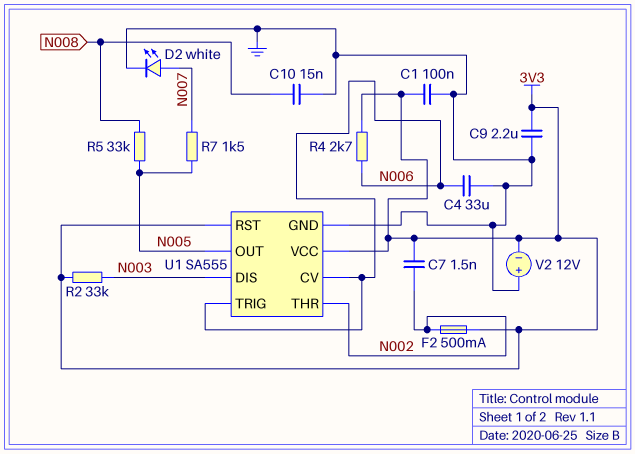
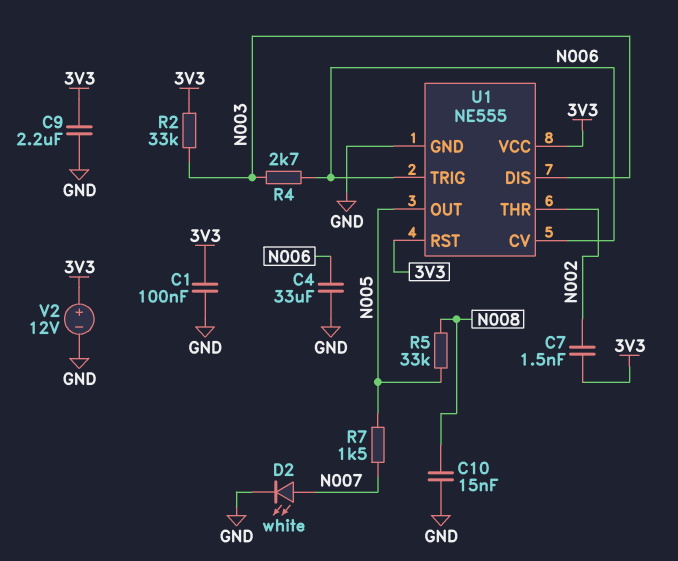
F2: 500mA (3V3, N002) -> none
R4: 2.7k (3V3, N006) -> 2.7k (N003, N006)
U1: SA555 -> NE555
V2: 12V (plus GND, minus 3V3) -> 12V (plus 3V3, minus GND)

